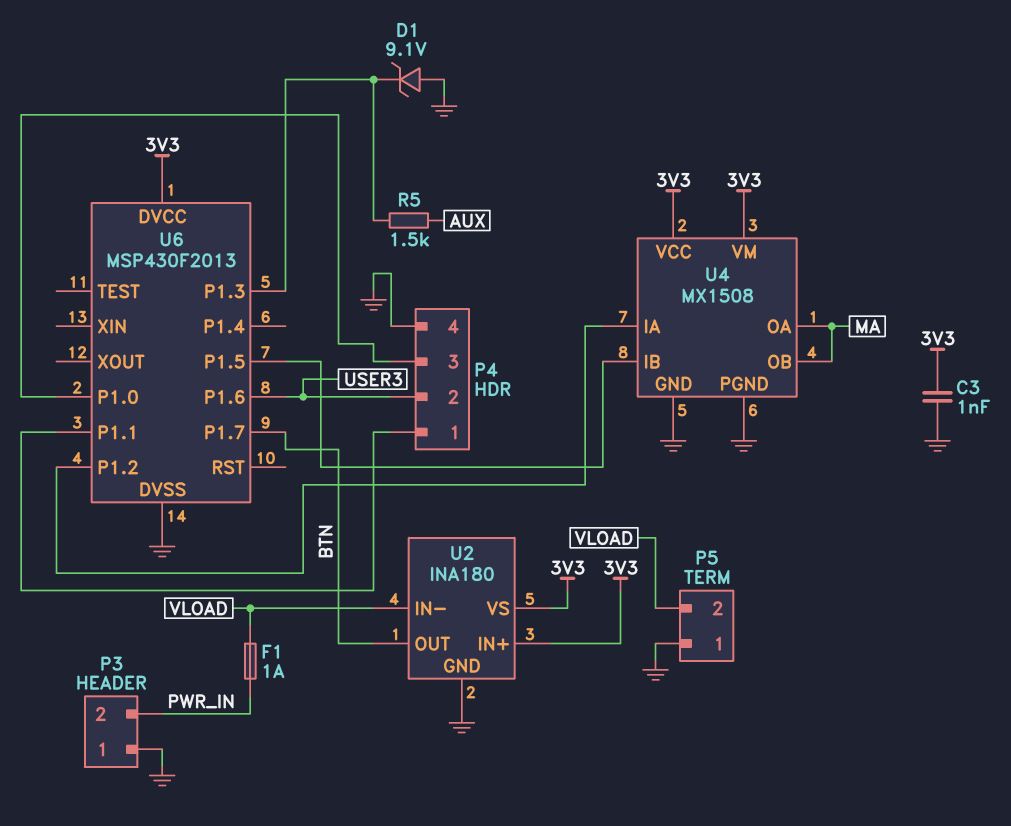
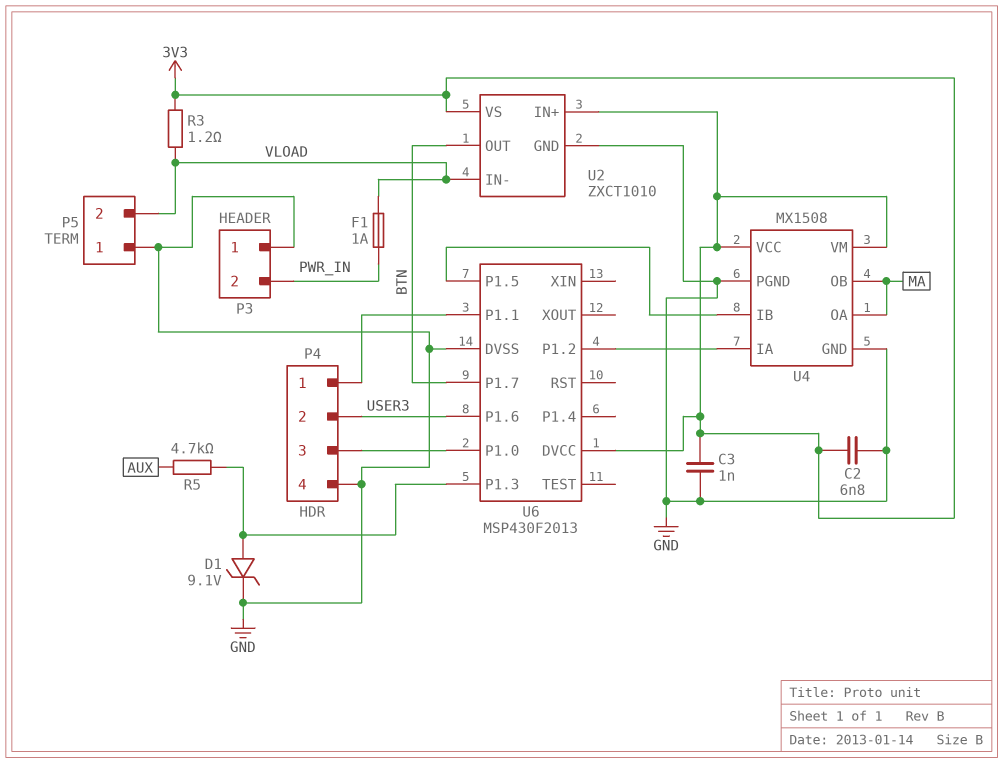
C2: none -> 6.8nF (3V3, GND)
D1: zener 9.1V (A GND, K U6/P1.3) -> zener 9.1V (A U6/P1.3, K GND)
R3: none -> 1.2 (3V3, VLOAD)
R5: 1.5k (AUX, U6/P1.3) -> 4.7k (AUX, U6/P1.3)
U2: INA180 -> ZXCT1010

